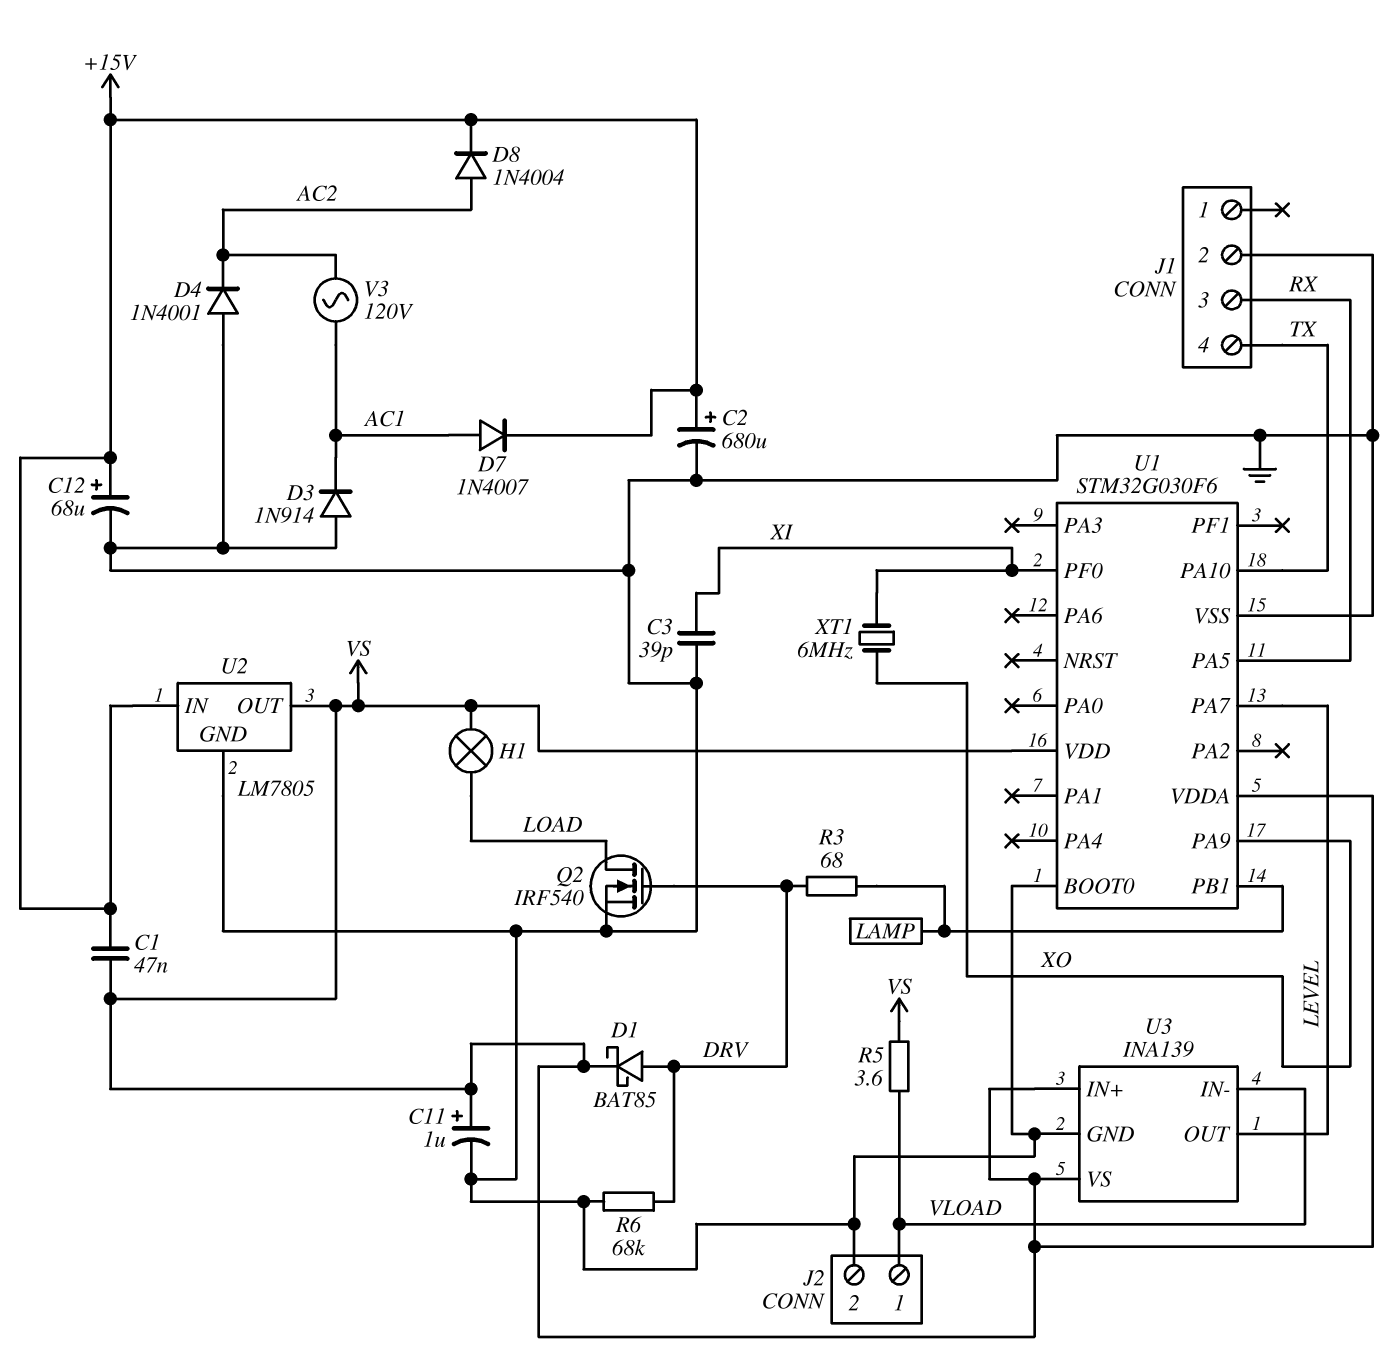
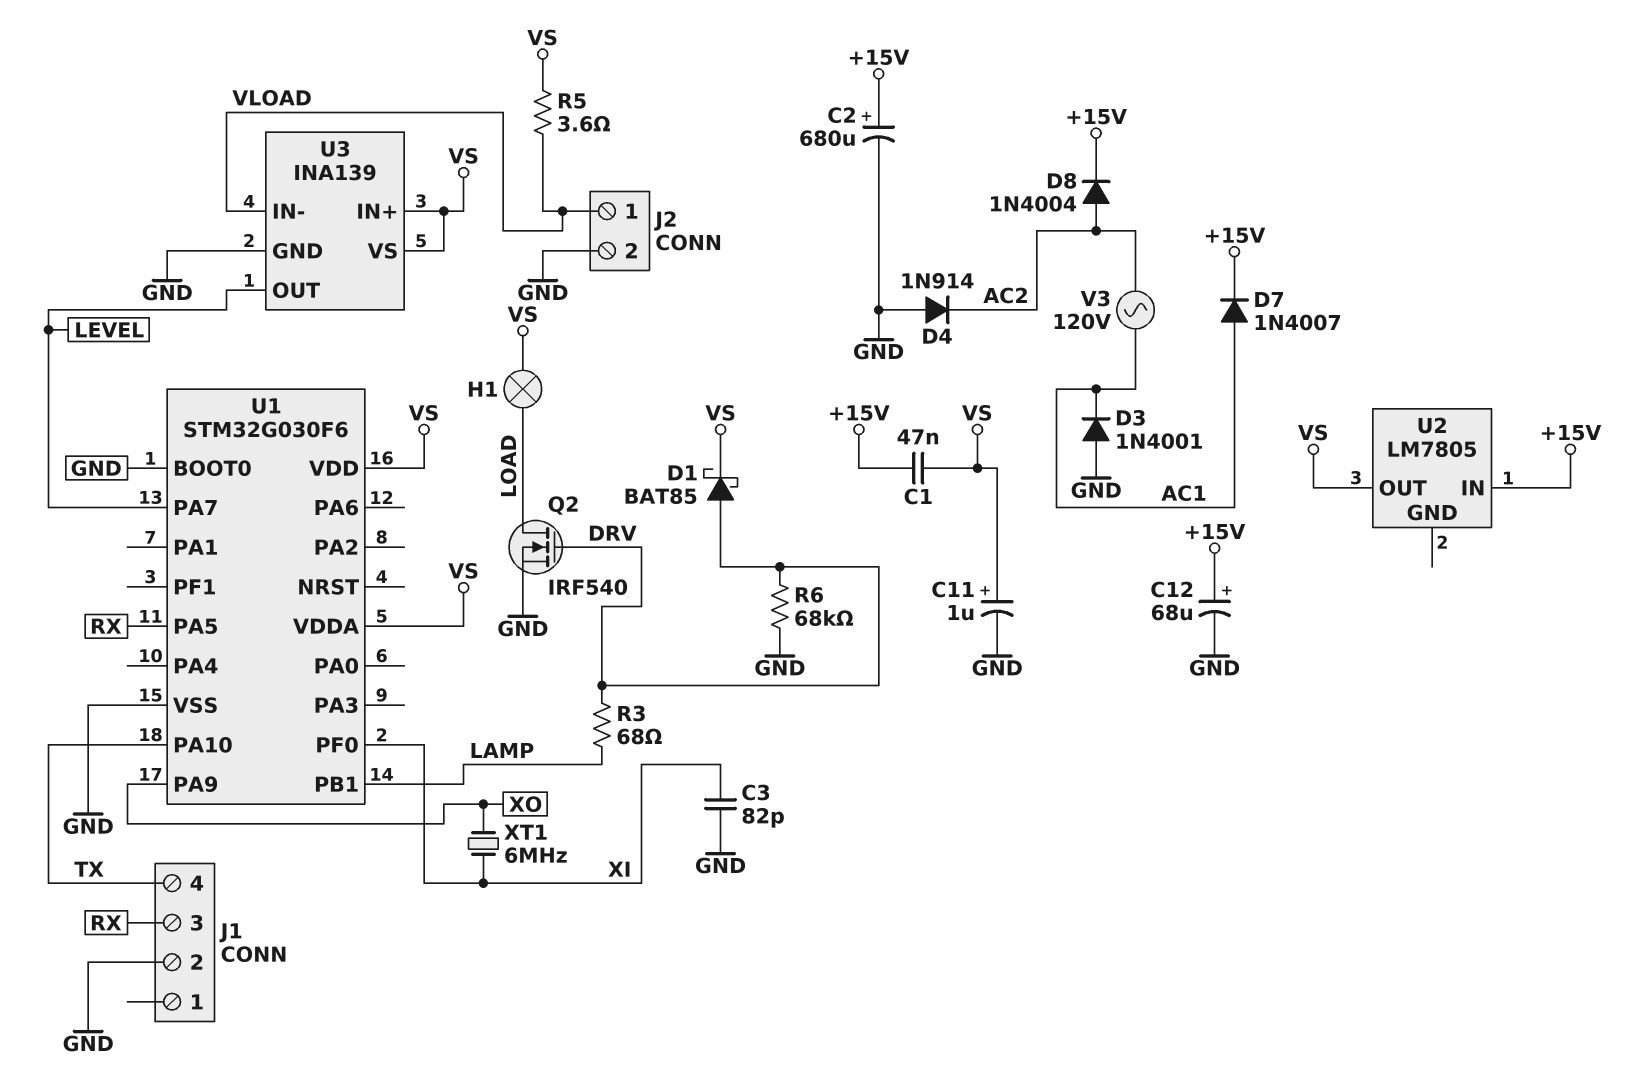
C3: 39pF (GND, XI) -> 82pF (GND, XI)
D3: diode 1N914 (A GND, K AC1) -> diode 1N4001 (A GND, K AC1)
D4: diode 1N4001 (A GND, K AC2) -> diode 1N914 (A GND, K AC2)
U2 pin GND: GND -> none

